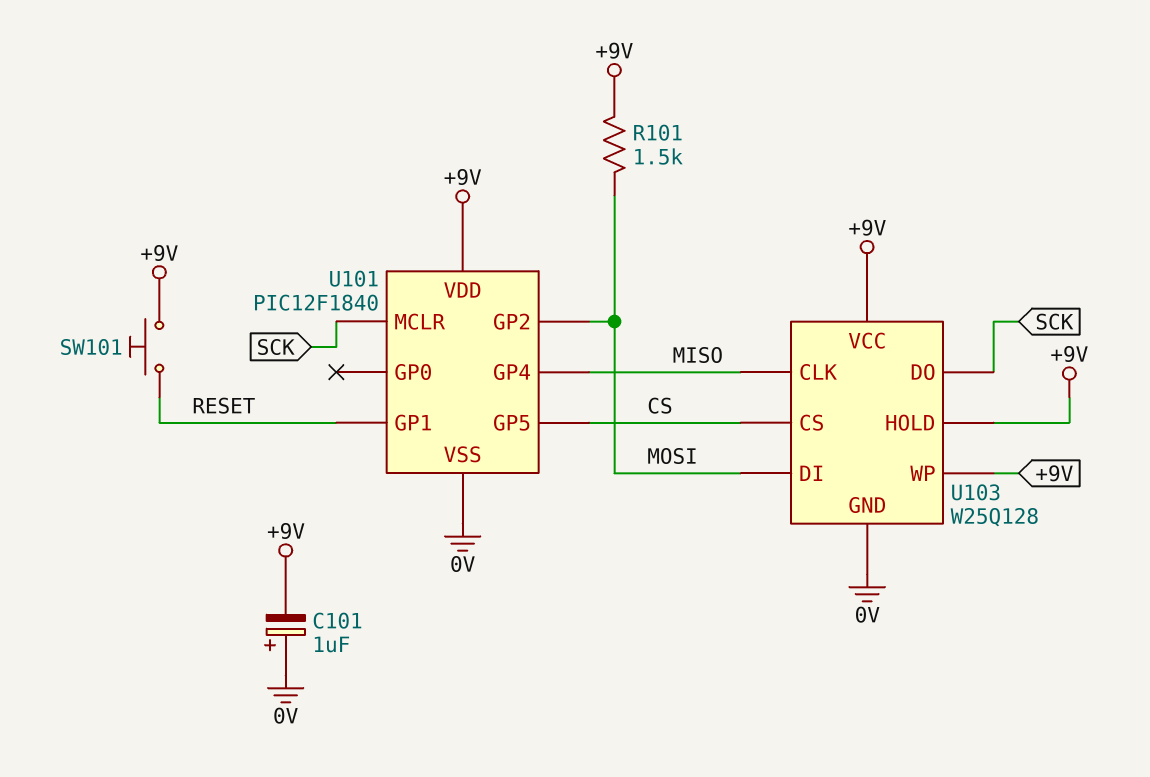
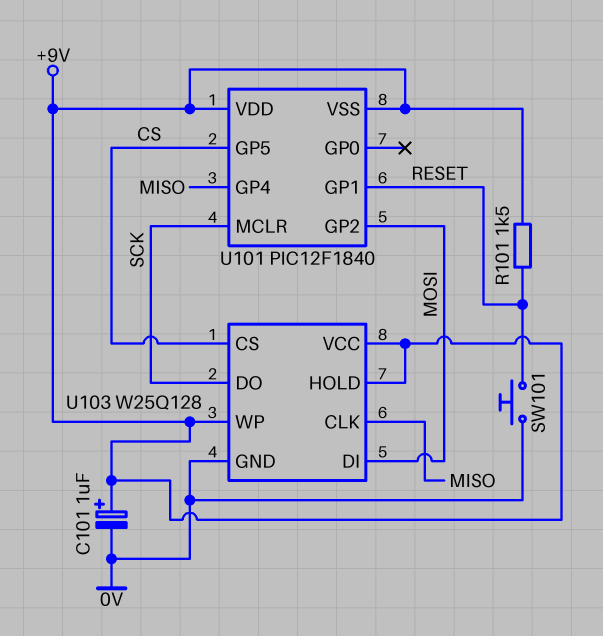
C101: 1uF (plus 0V, minus +9V) -> 1uF (plus +9V, minus 0V)
R101: 1.5k (+9V, MOSI) -> 1.5k (+9V, RESET)
SW101: button (+9V, RESET) -> button (0V, RESET)
U101 pin VSS: 0V -> +9V

